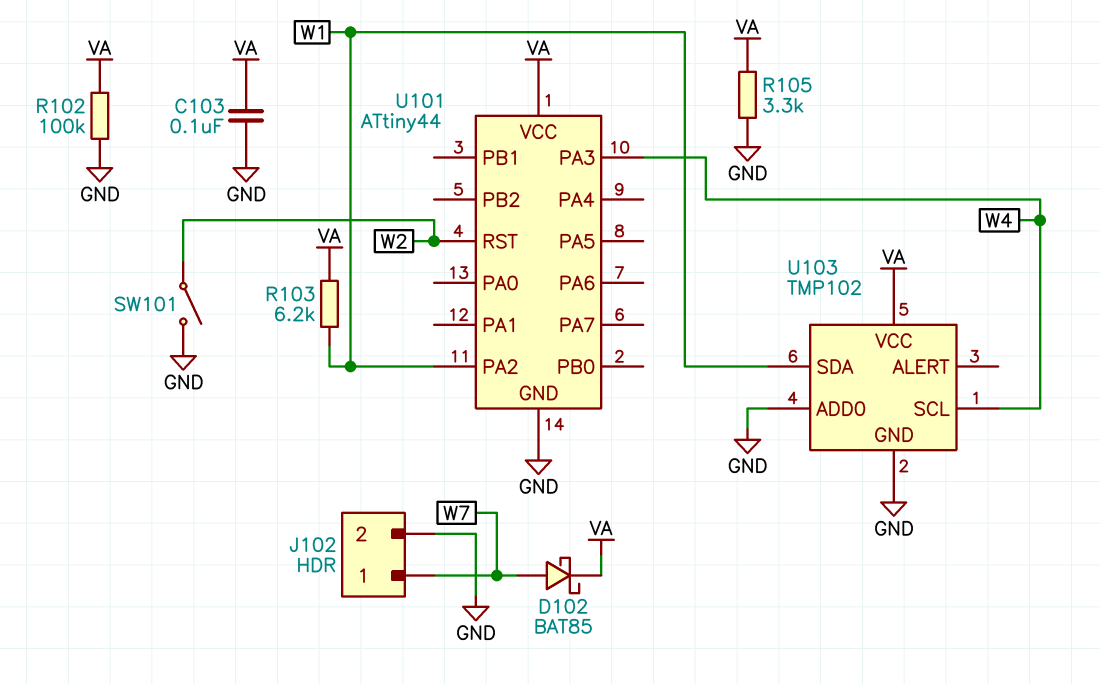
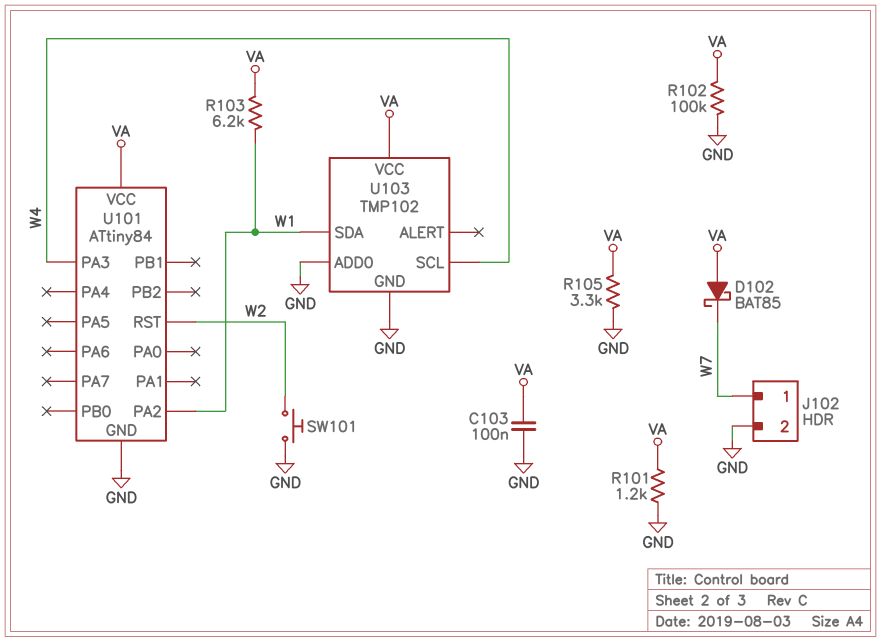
D102: schottky BAT85 (A W7, K VA) -> schottky BAT85 (A VA, K W7)
R101: none -> 1.2k (GND, VA)
SW101: switch (GND, W2) -> button (GND, W2)
U101: ATtiny44 -> ATtiny84

